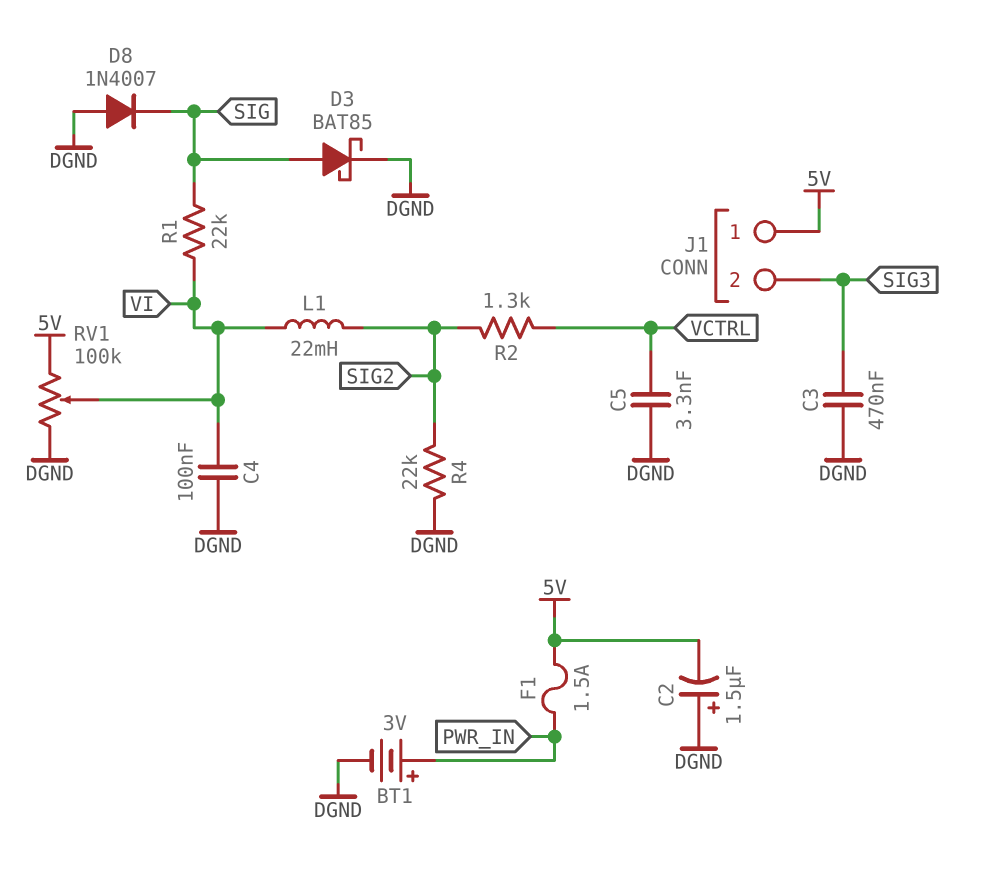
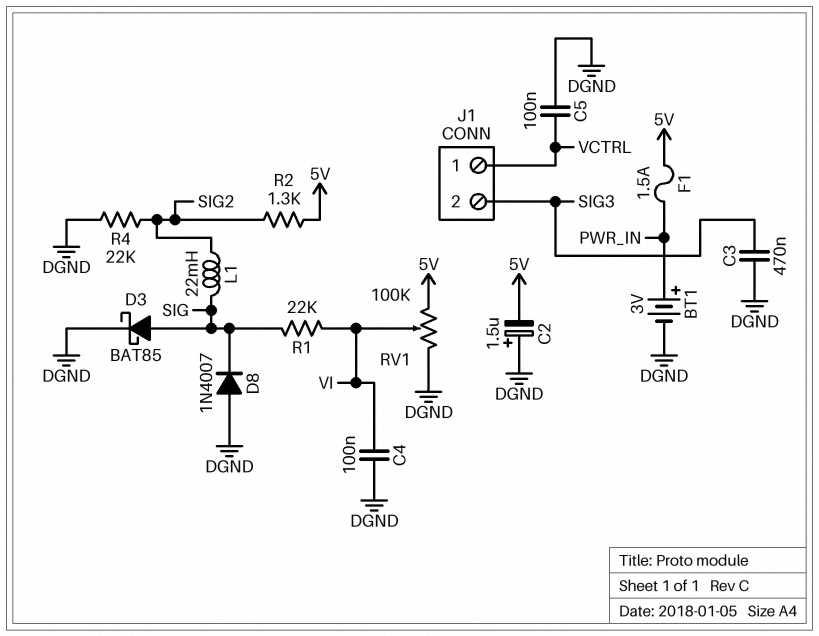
C5: 3.3nF (DGND, VCTRL) -> 100nF (DGND, VCTRL)
J1 pin 1: 5V -> VCTRL
L1: 22mH (SIG2, VI) -> 22mH (SIG, SIG2)
R2: 1.3k (SIG2, VCTRL) -> 1.3k (5V, SIG2)

